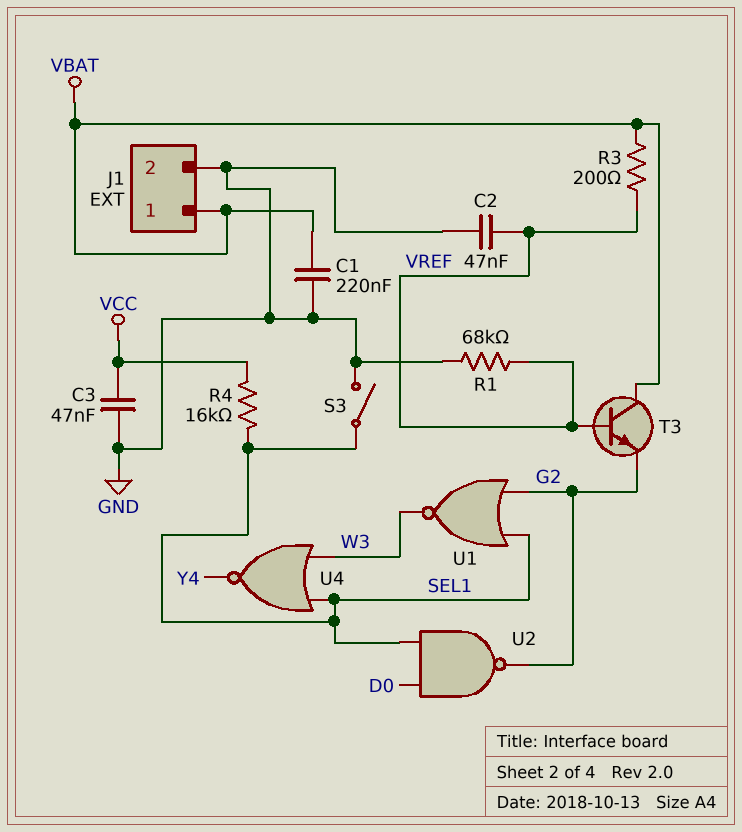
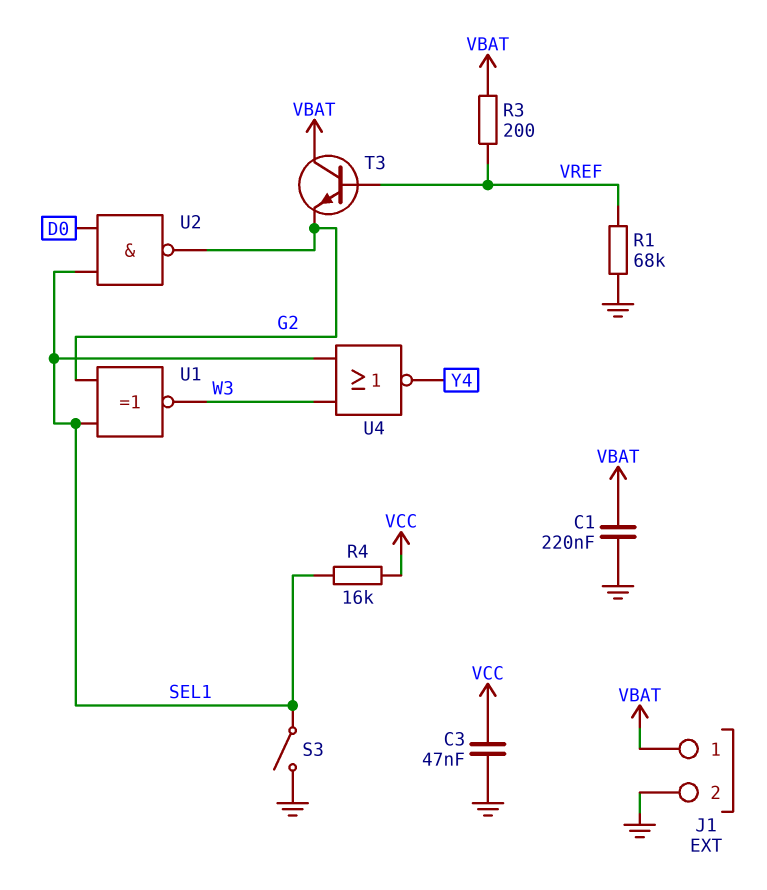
C2: 47nF (GND, VREF) -> none
U1: NOR (in G2, in SEL1, out W3) -> XNOR (in G2, in SEL1, out W3)

